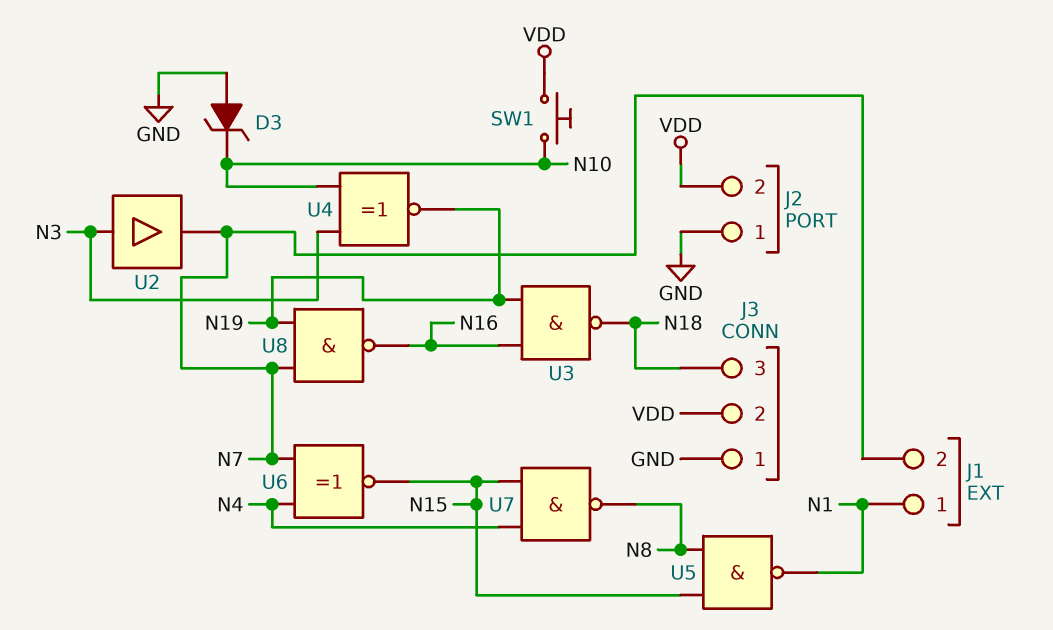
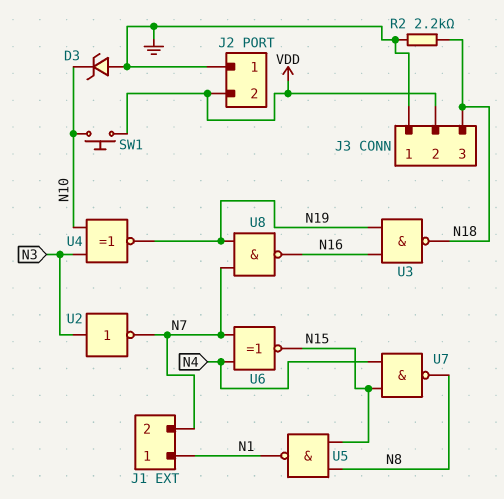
R2: none -> 2.2k (GND, N18)
U2: buffer (in N3, out N7) -> NOT (in N3, out N7)

